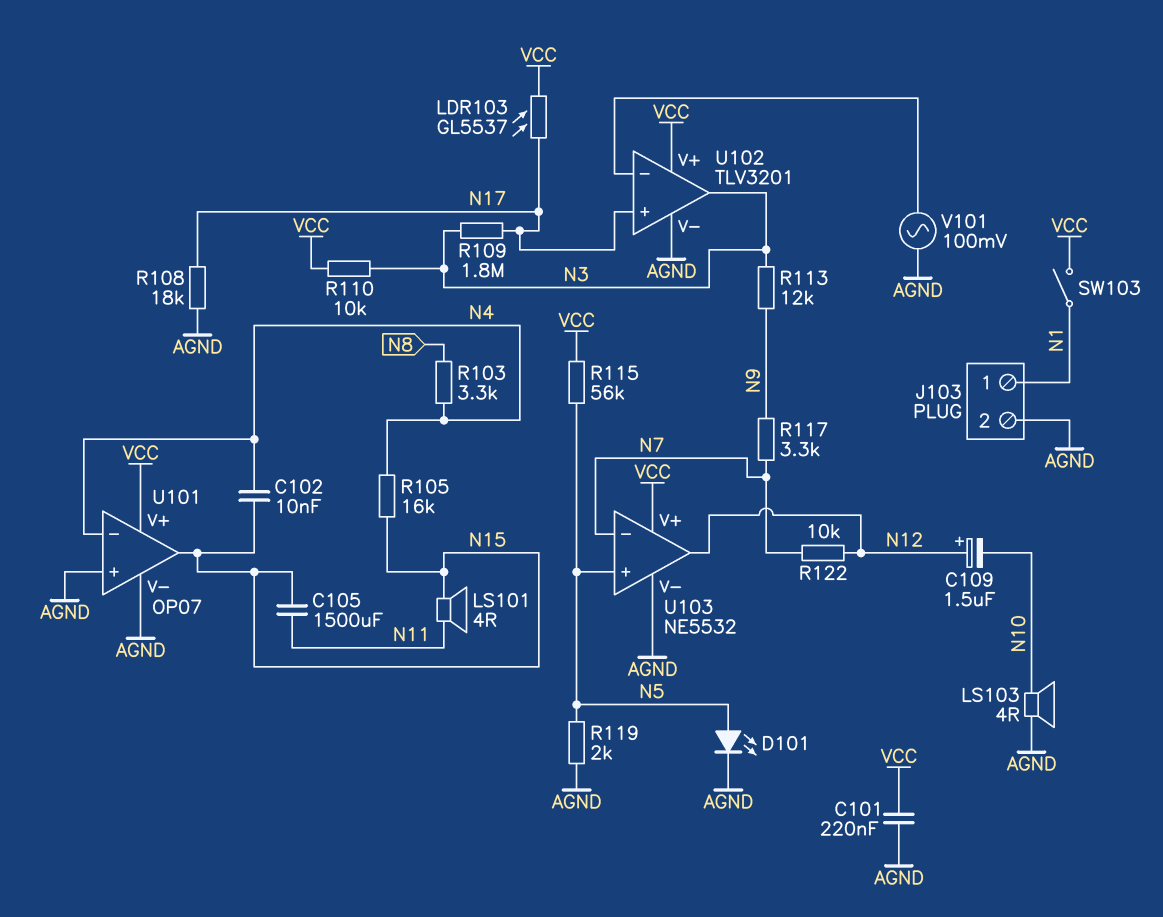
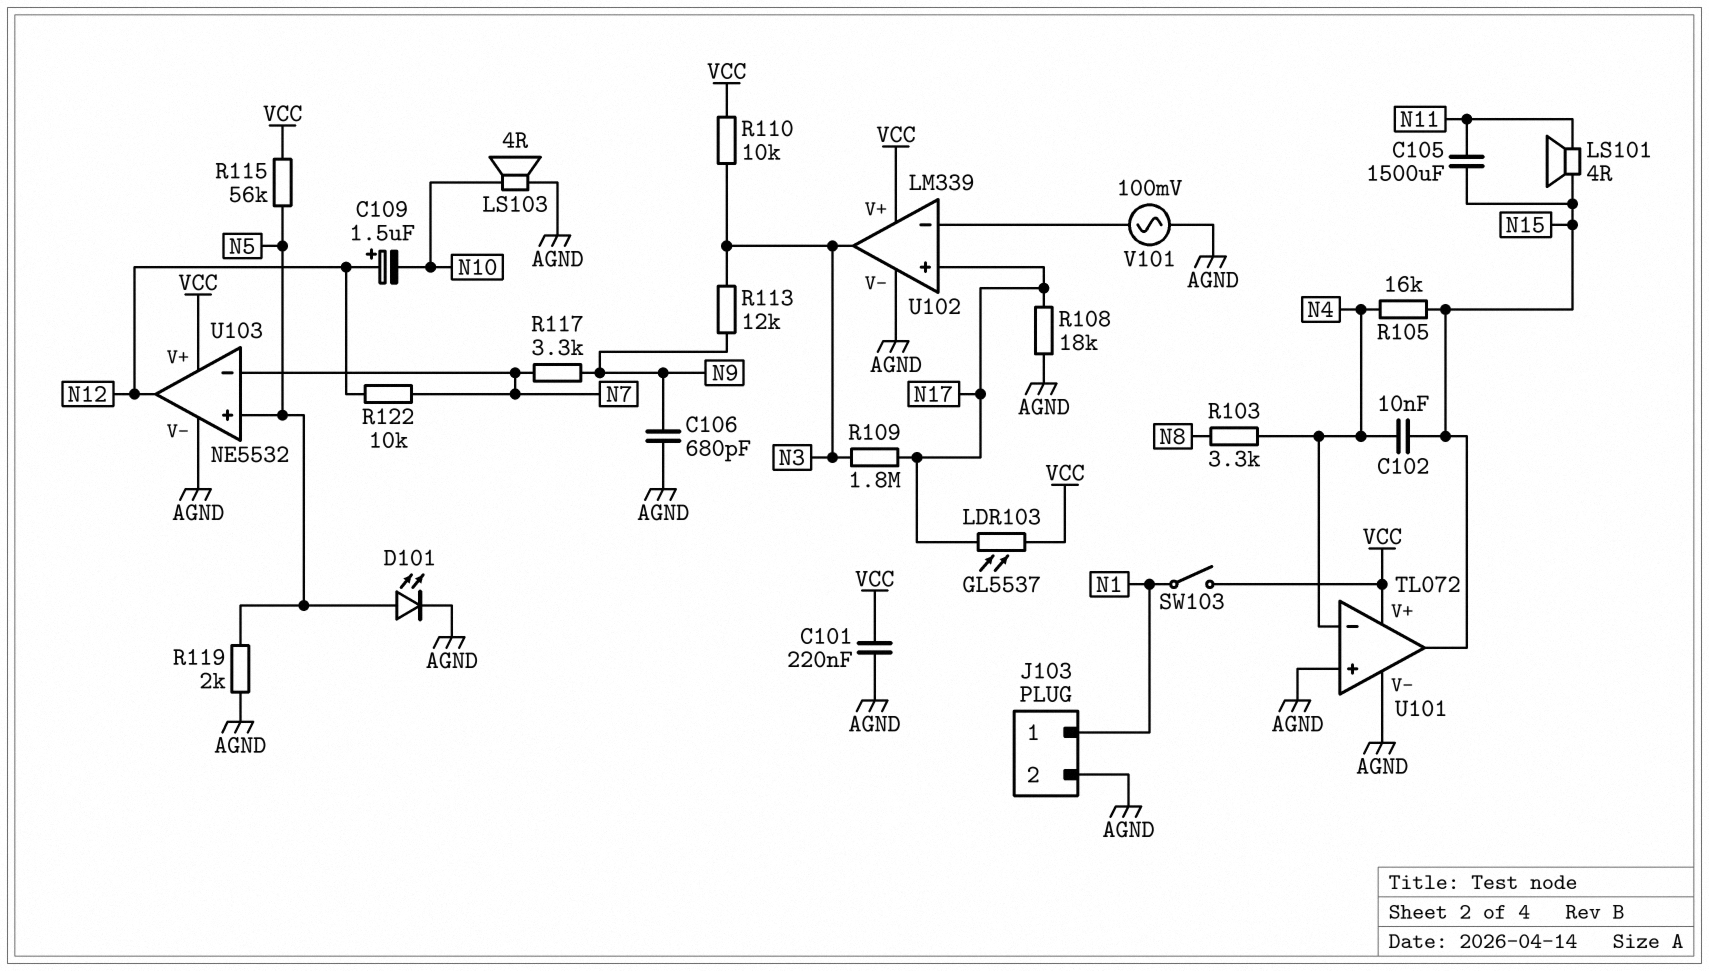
C106: none -> 680pF (AGND, N9)
U101: OP07 -> TL072
U102: TLV3201 -> LM339

